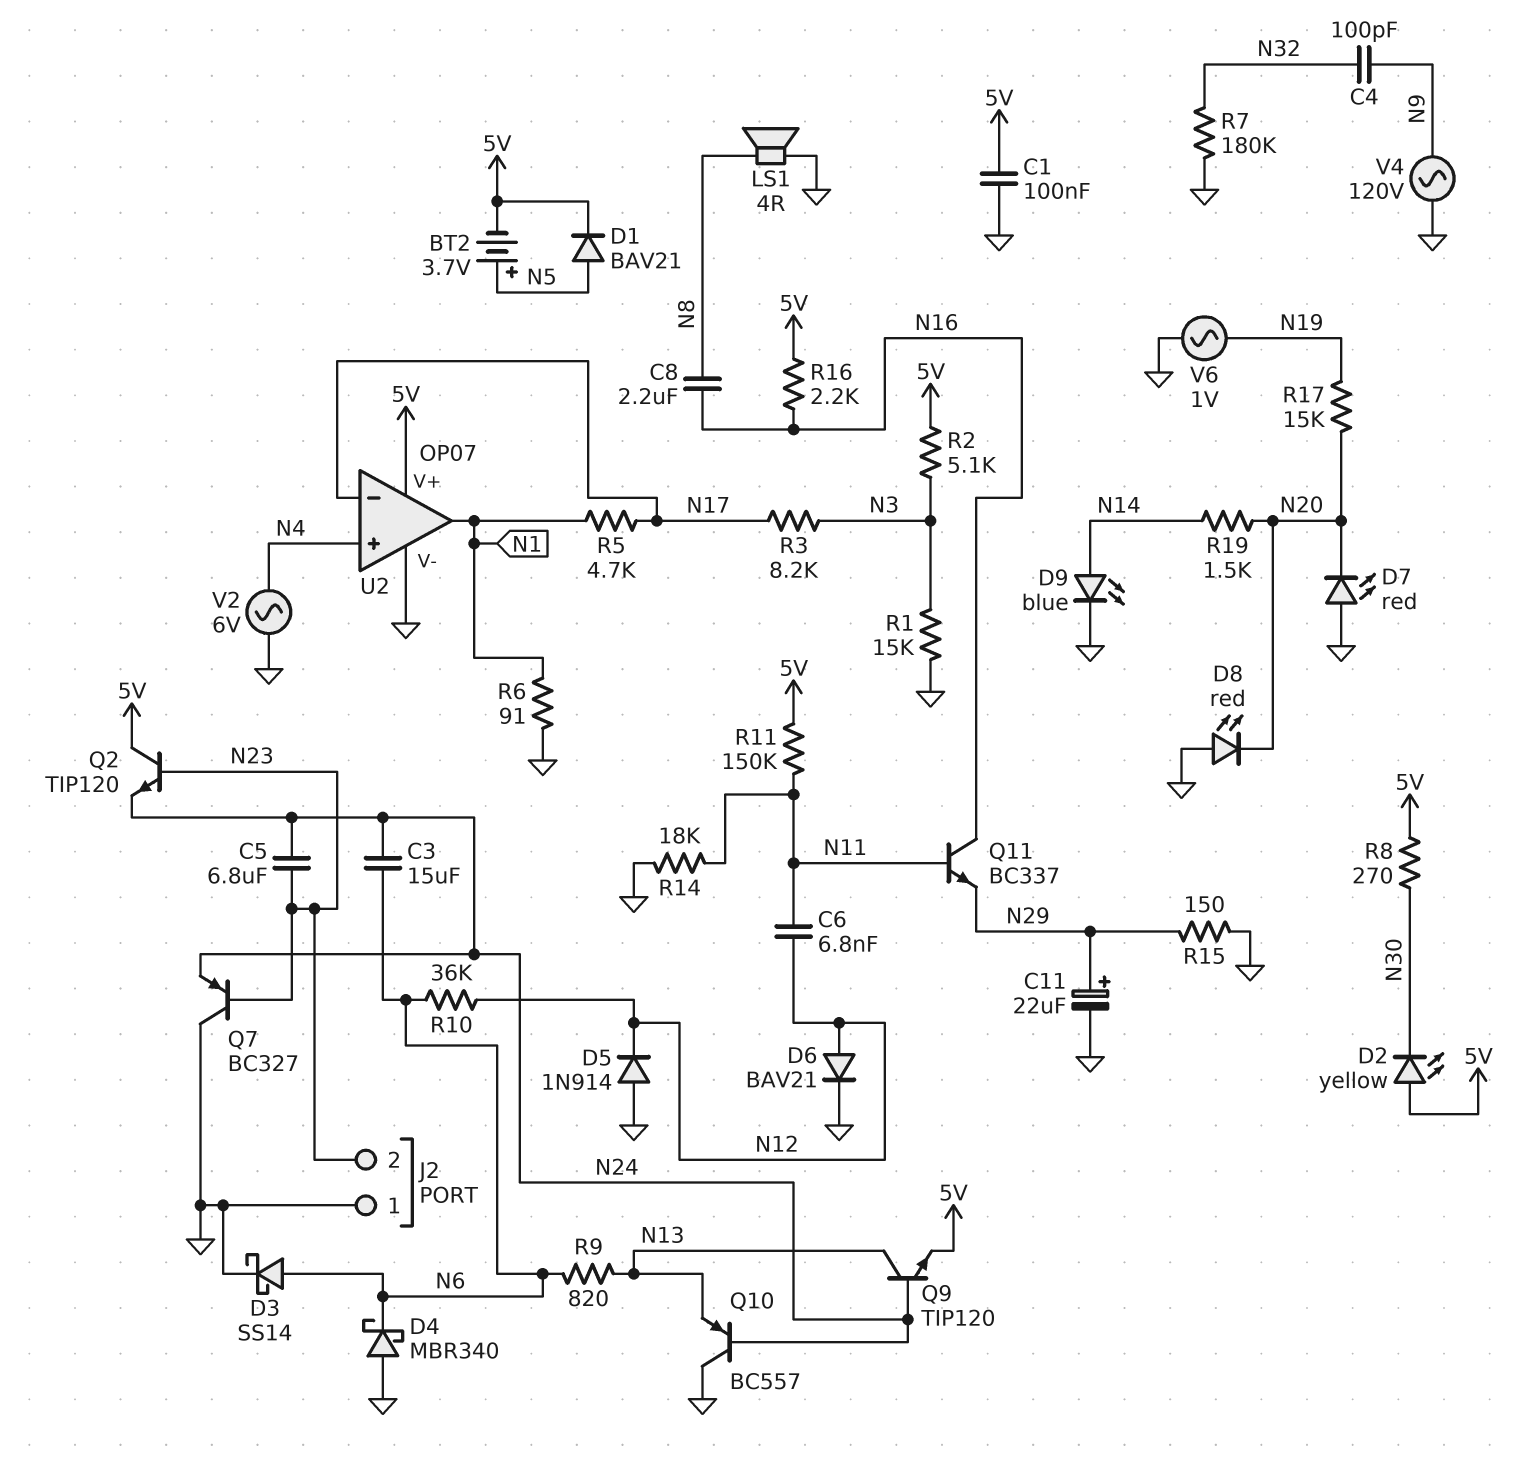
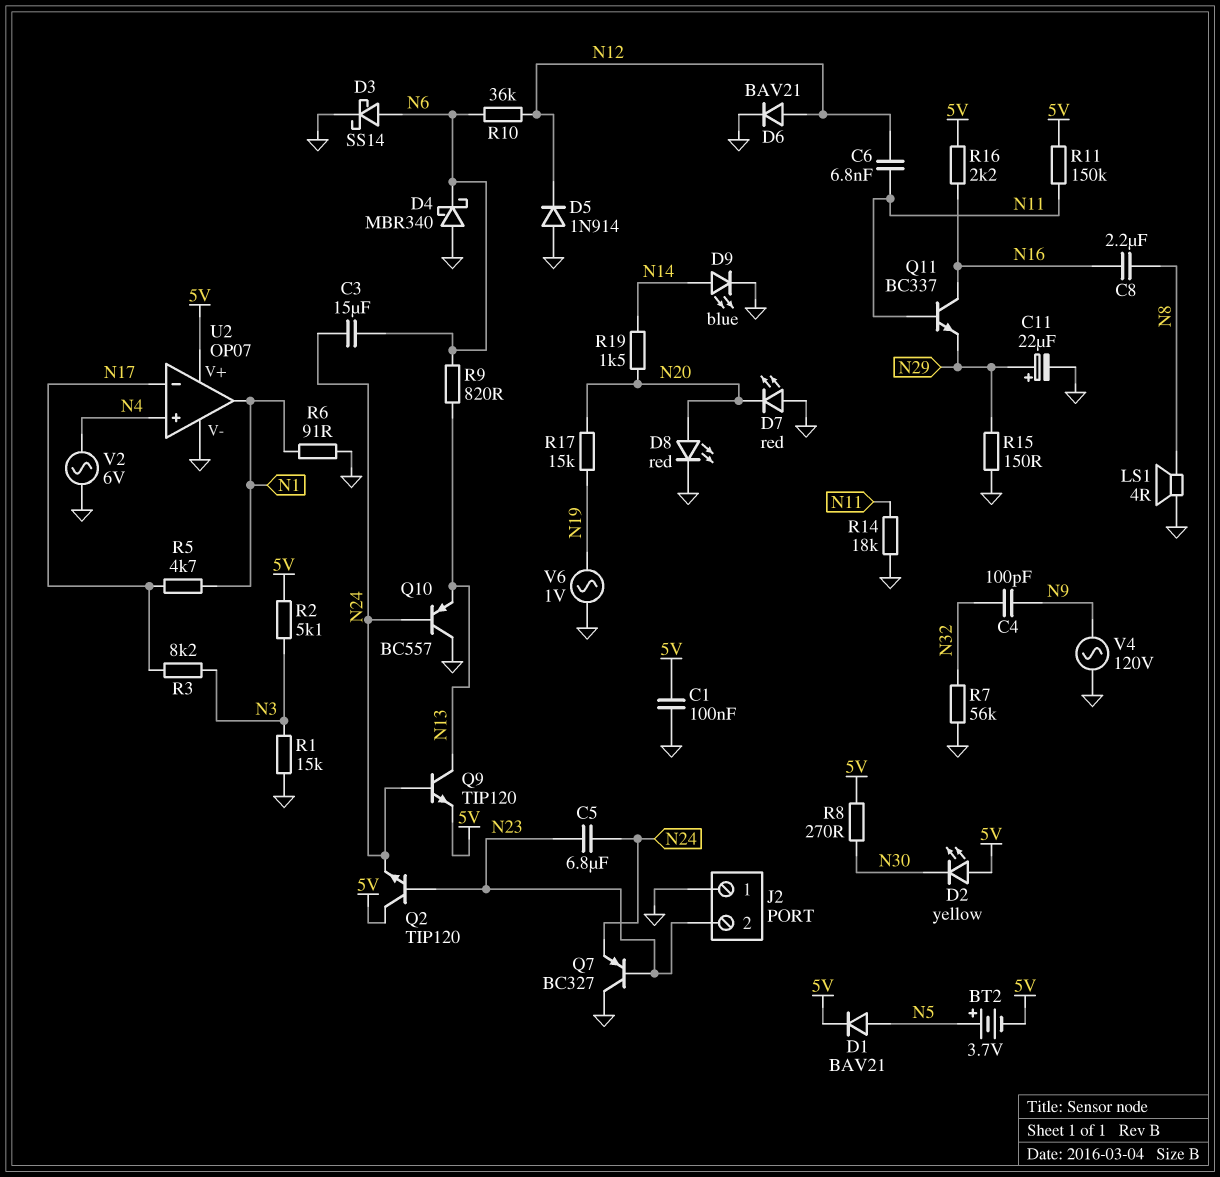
D8: LED red (A GND, K N20) -> LED red (A N20, K GND)
R7: 180k (GND, N32) -> 56k (GND, N32)

